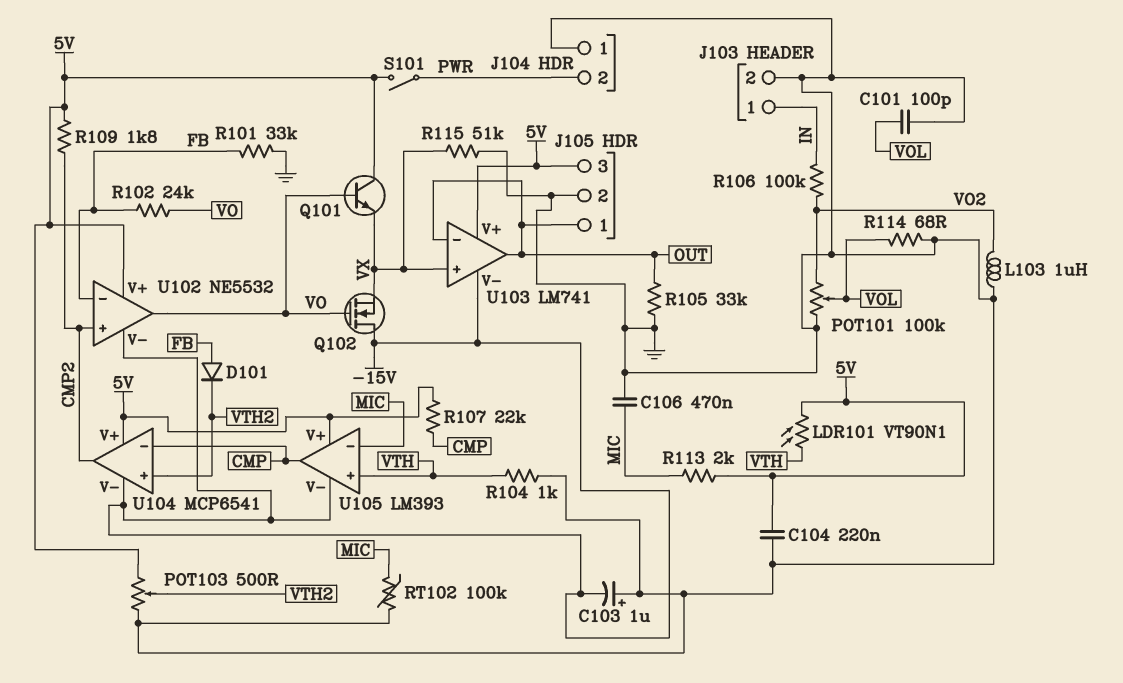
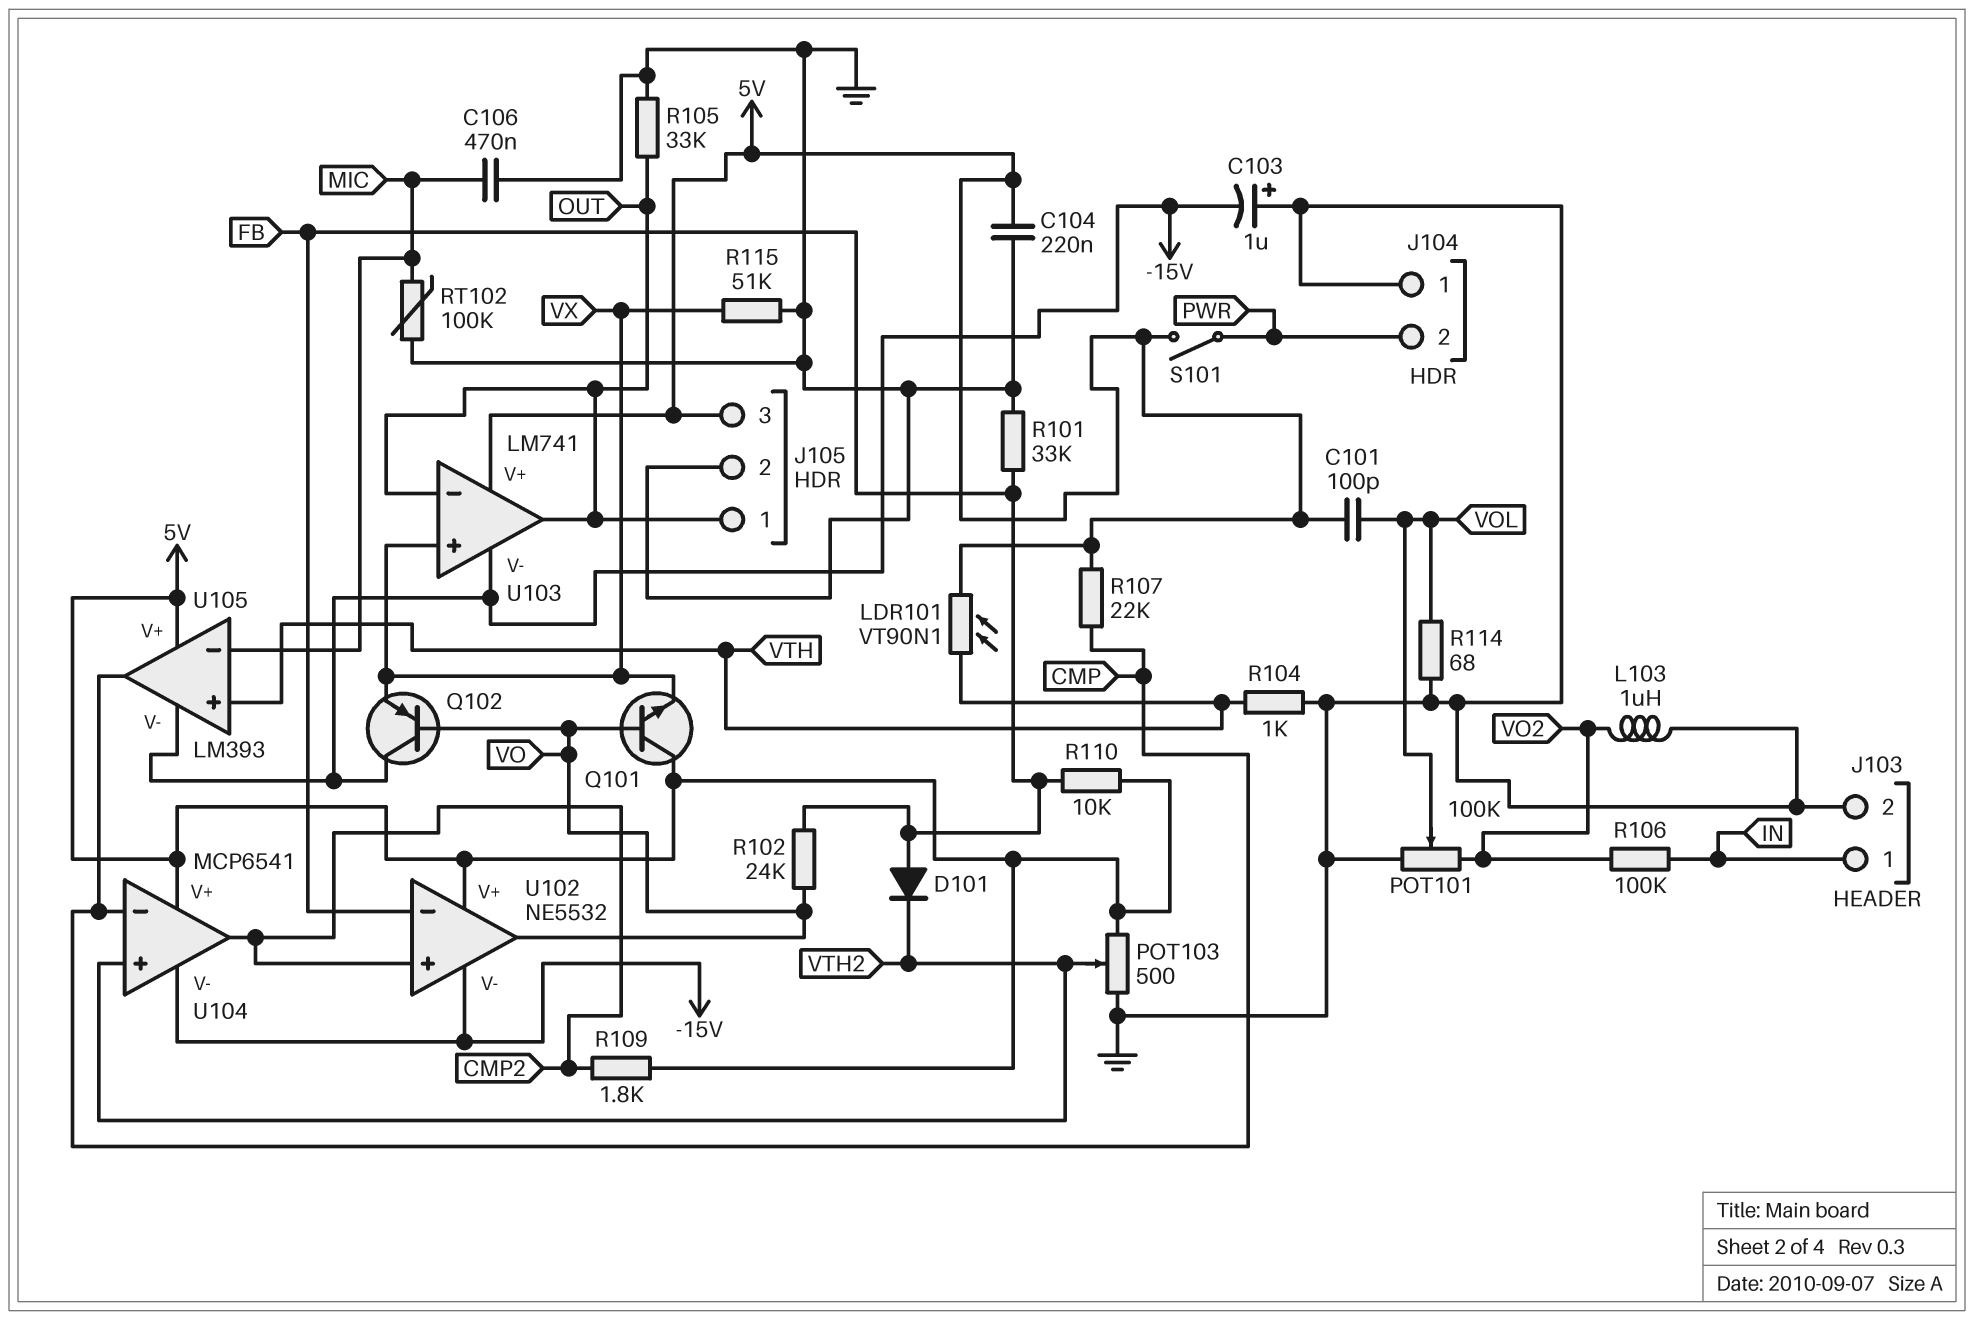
C101: 100pF (GND, VOL) -> 100pF (5V, VOL)
Q102: NMOS (G VO, D -15V, S VX) -> PNP (B VO, C -15V, E VX)
R110: none -> 10k (5V, FB)
R113: 2k (5V, MIC) -> none

